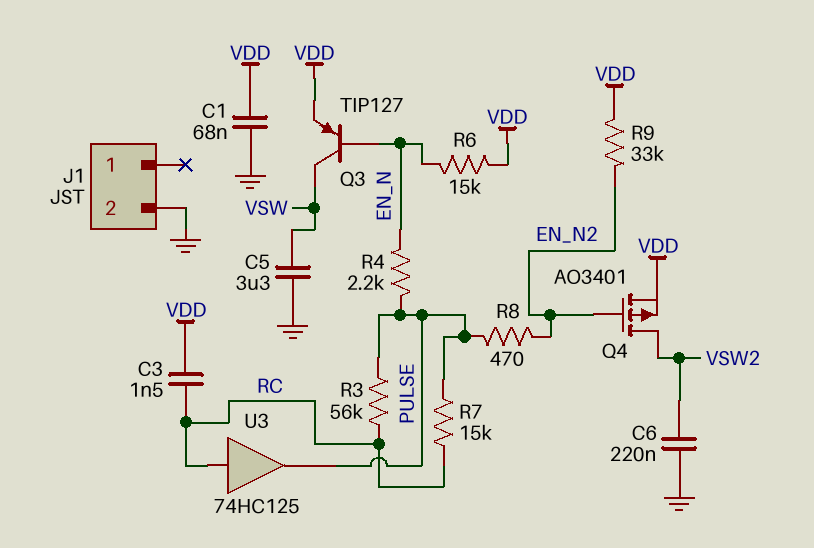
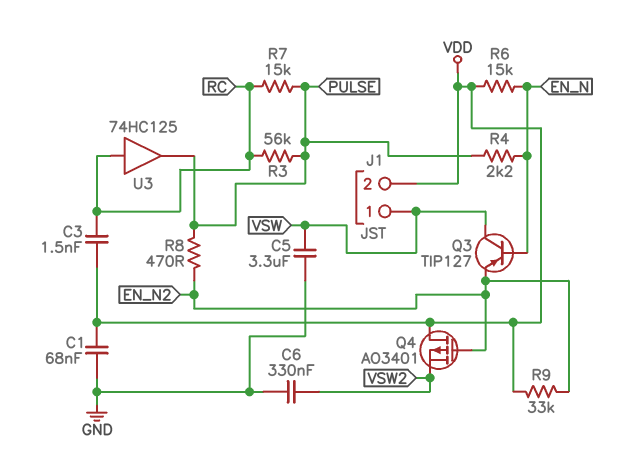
C6: 220nF (GND, VSW2) -> 330nF (GND, VSW2)
J1 pin 1: none -> VSW
J1 pin 2: GND -> VDD
Q3: PNP TIP127 (B EN_N, C VSW, E VDD) -> PNP TIP127 (B EN_N, C VSW, E EN_N2)
Q4: PMOS AO3401 (G EN_N2, D VSW2, S VDD) -> PMOS AO3401 (G EN_N2, D VDD, S VSW2)

